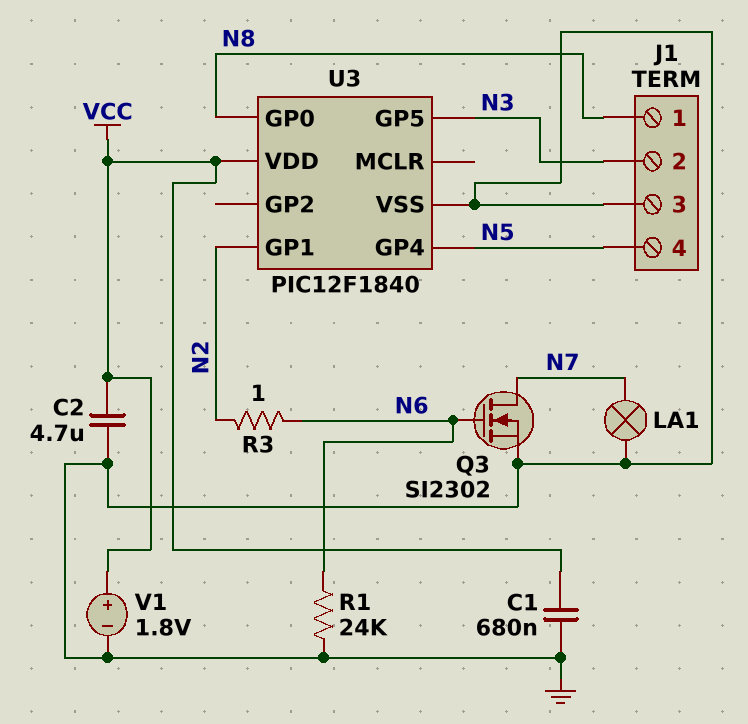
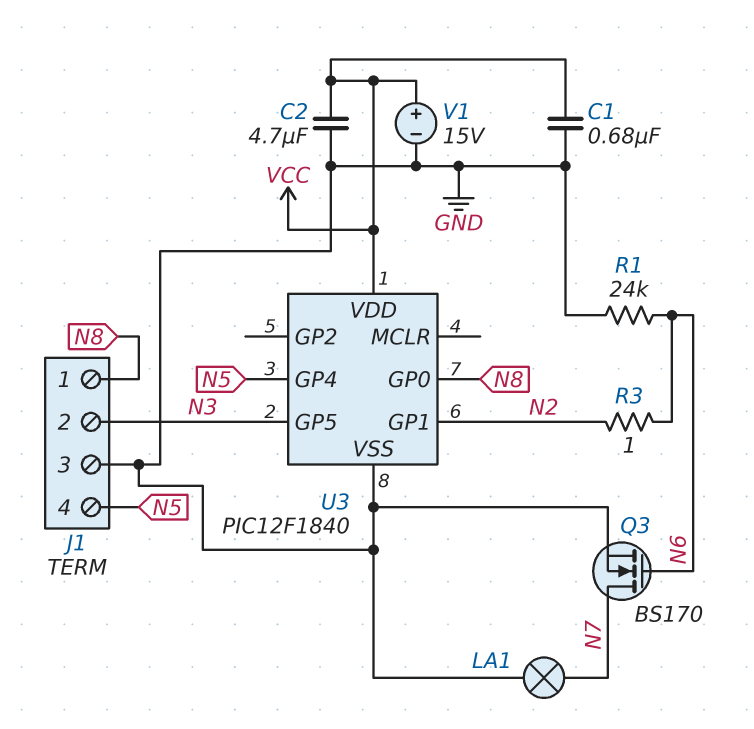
Q3: NMOS SI2302 (G N6, D N7, S GND) -> NMOS BS170 (G N6, D N7, S GND)
V1: 1.8V (plus VCC, minus GND) -> 15V (plus VCC, minus GND)

